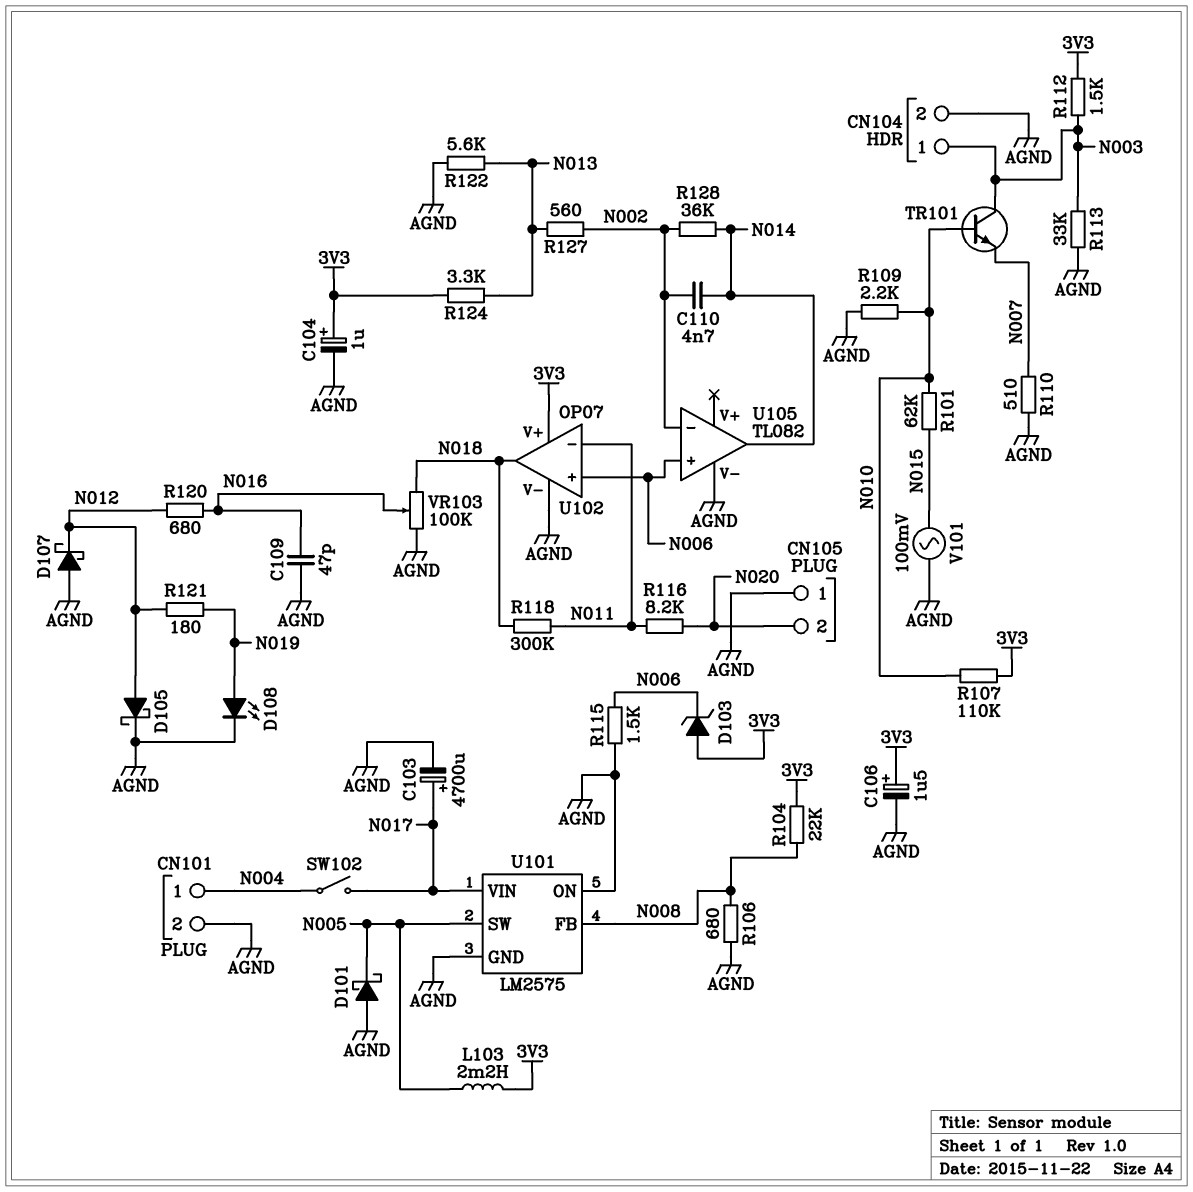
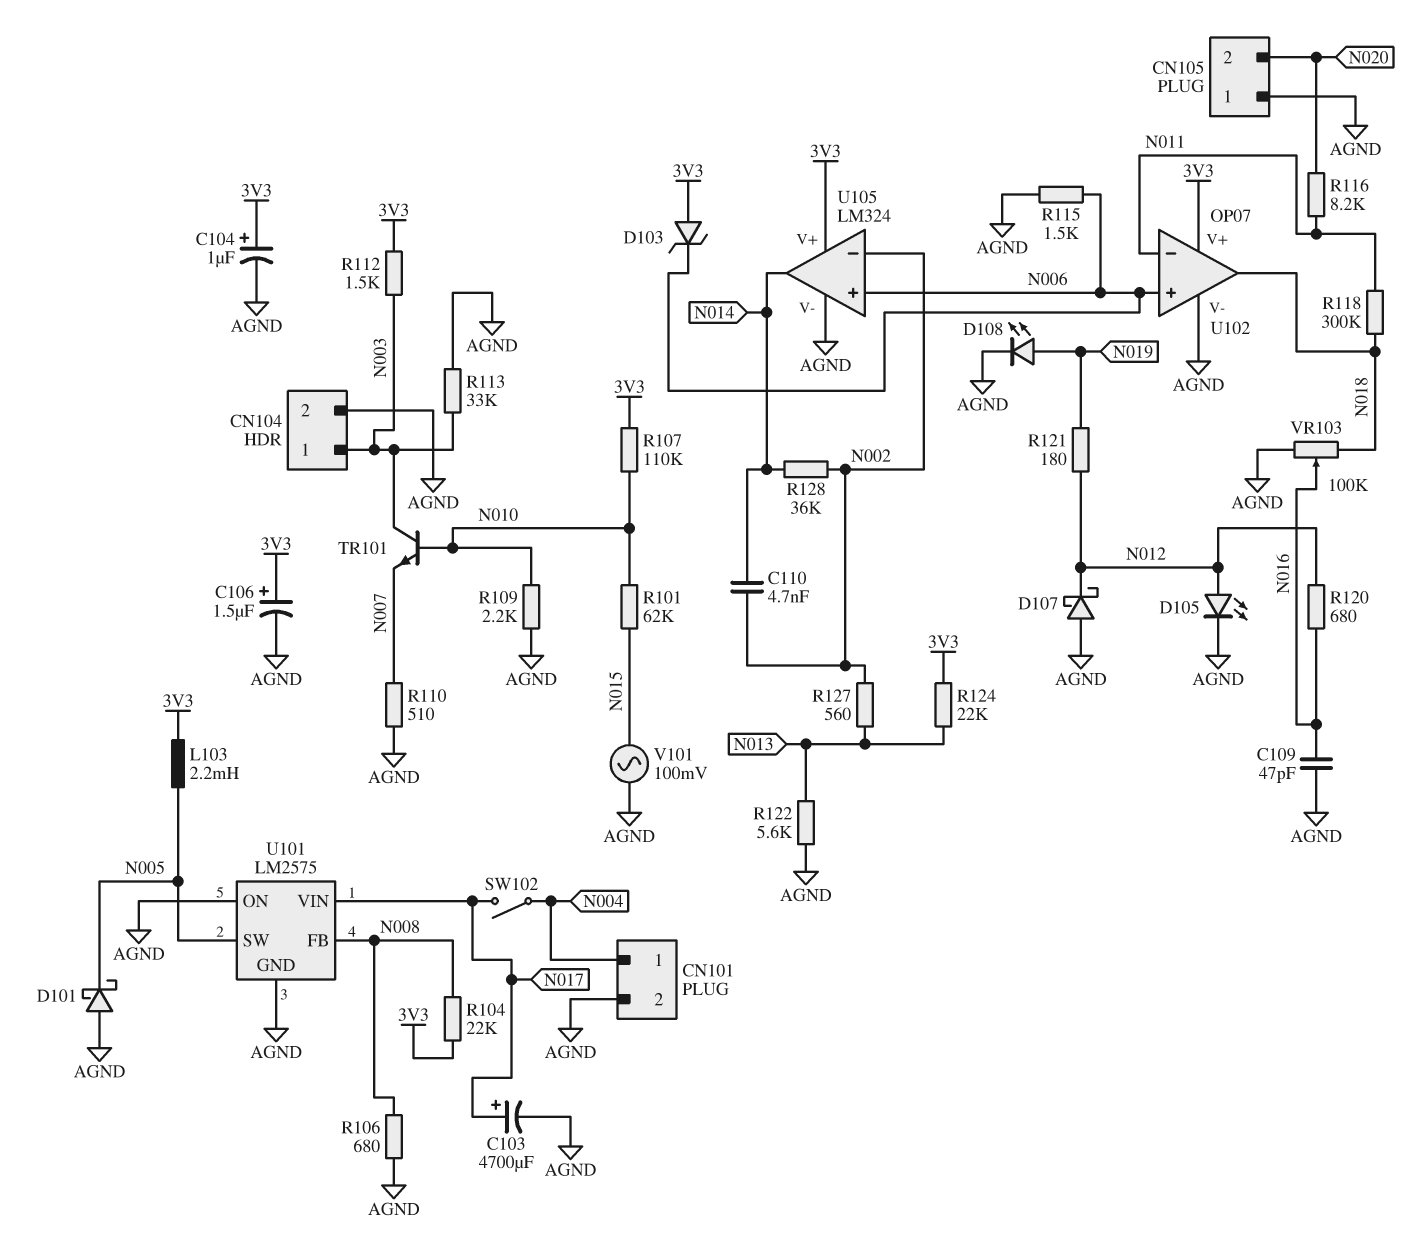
D105: schottky (A N012, K AGND) -> LED (A N012, K AGND)
R124: 3.3k (3V3, N013) -> 22k (3V3, N013)
U105: TL082 -> LM324
U105 pin V+: none -> 3V3

